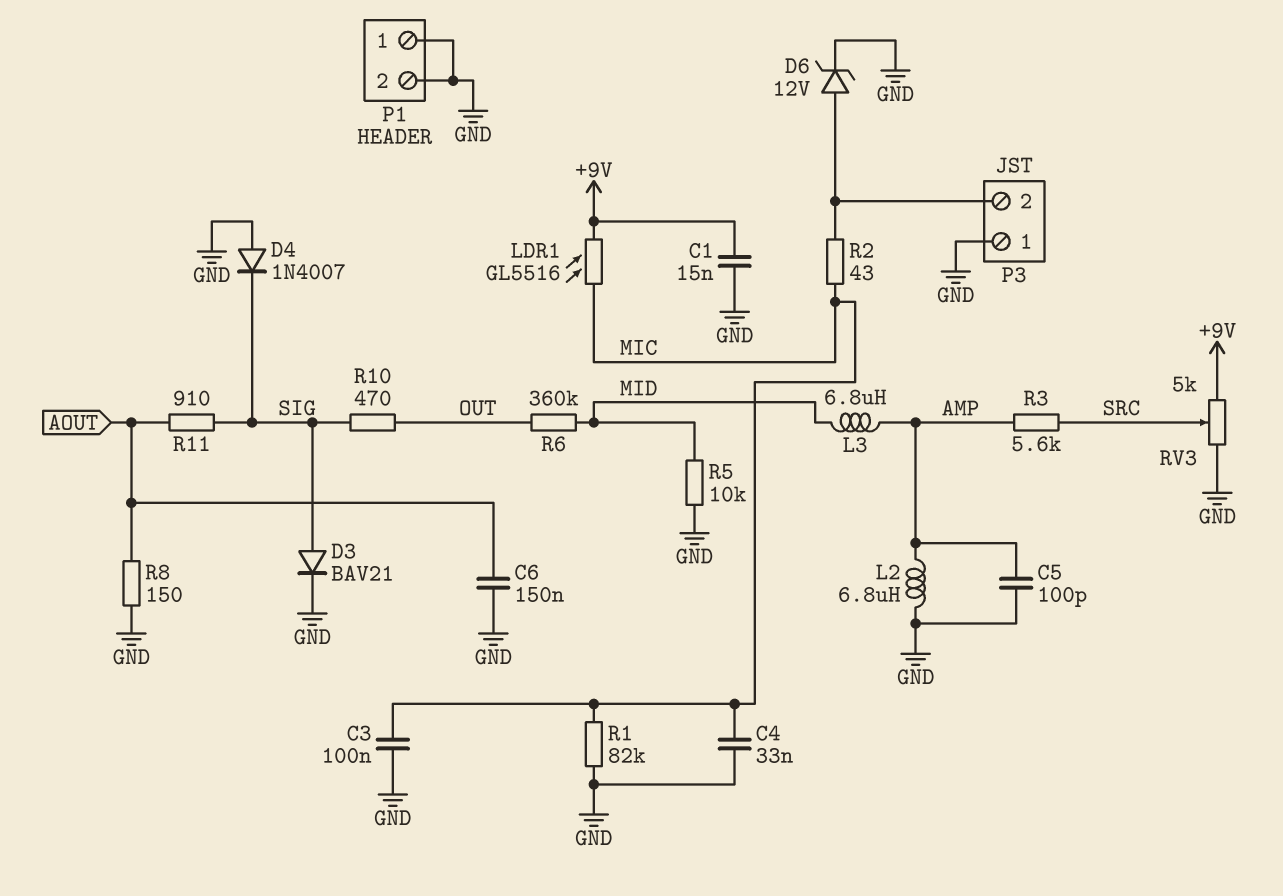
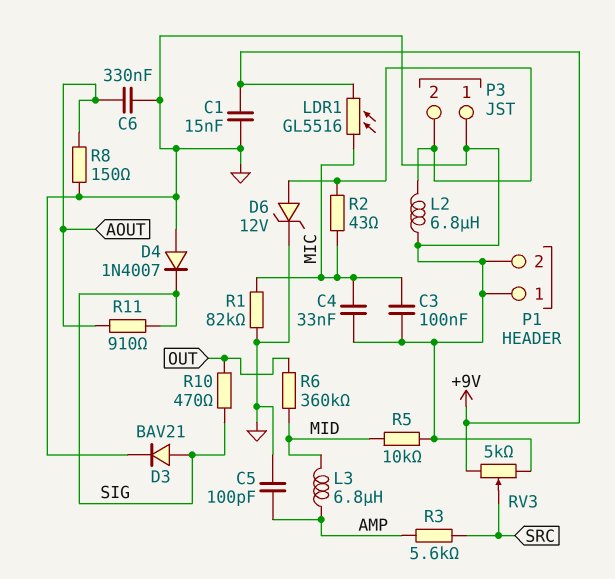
C6: 150nF (AOUT, GND) -> 330nF (AOUT, GND)
L2: 6.8uH (AMP, GND) -> 6.8uH (GND, P3/2)

